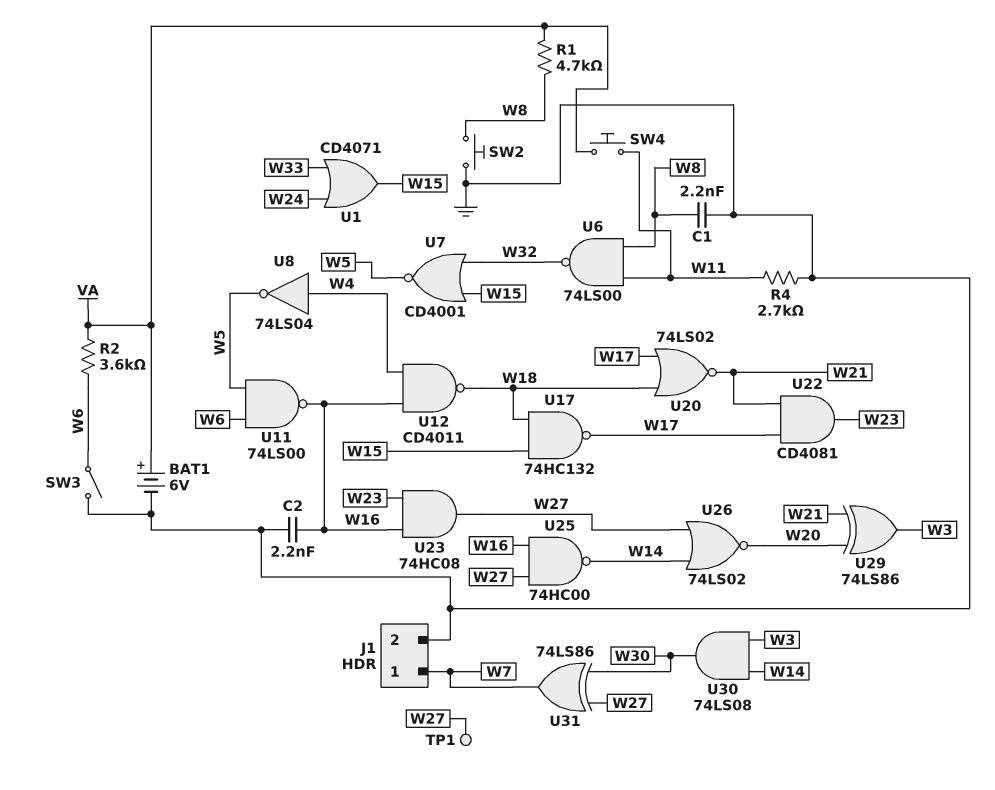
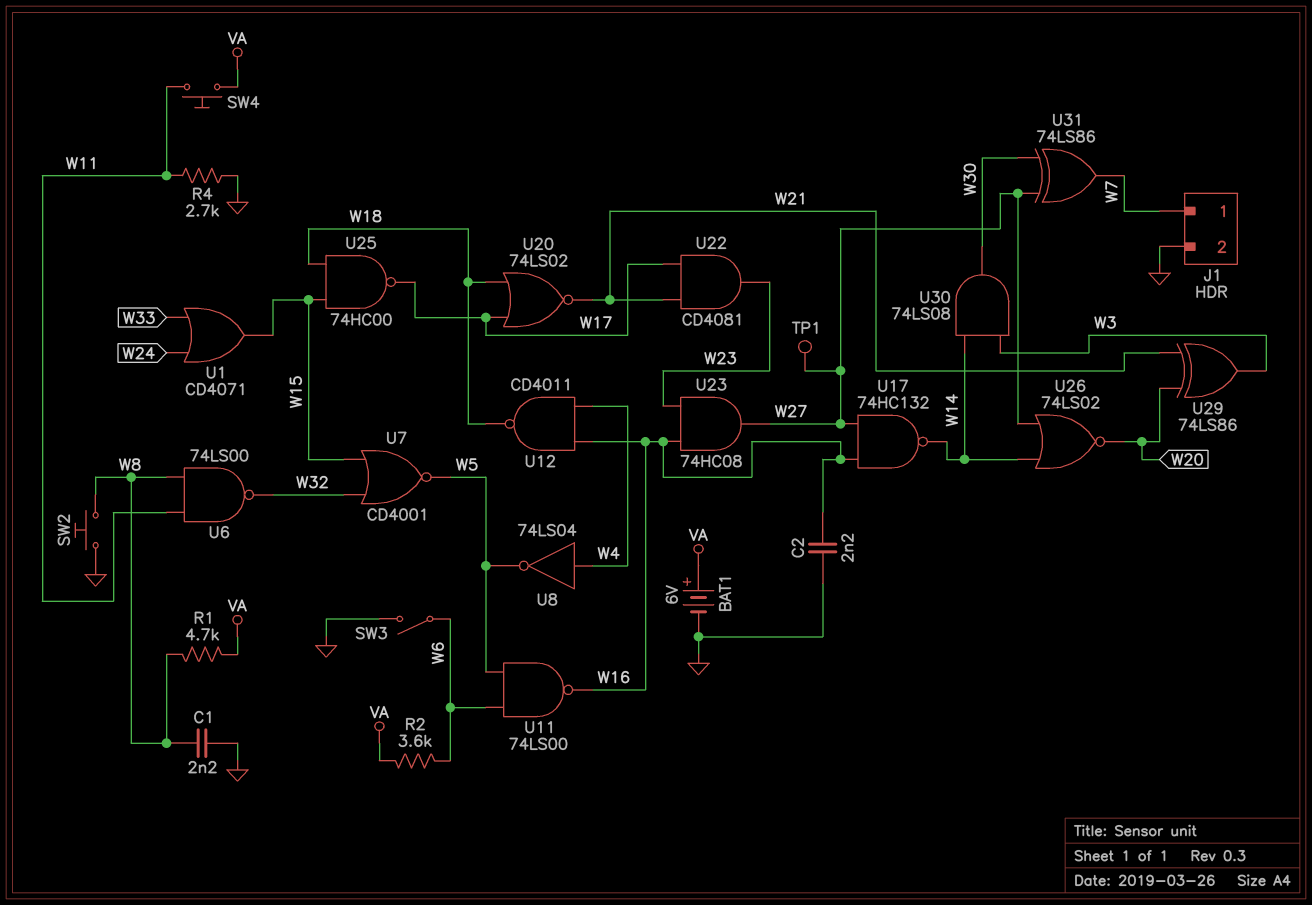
U17: NAND 74HC132 (in W15, in W18, out W17) -> NAND 74HC132 (in W16, in W27, out W14)
U25: NAND 74HC00 (in W16, in W27, out W14) -> NAND 74HC00 (in W15, in W18, out W17)

